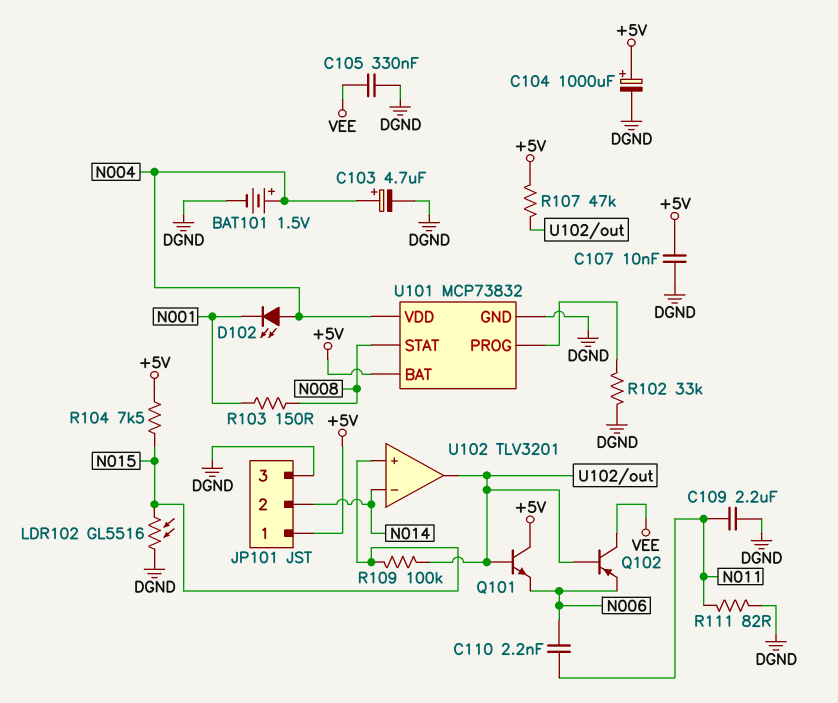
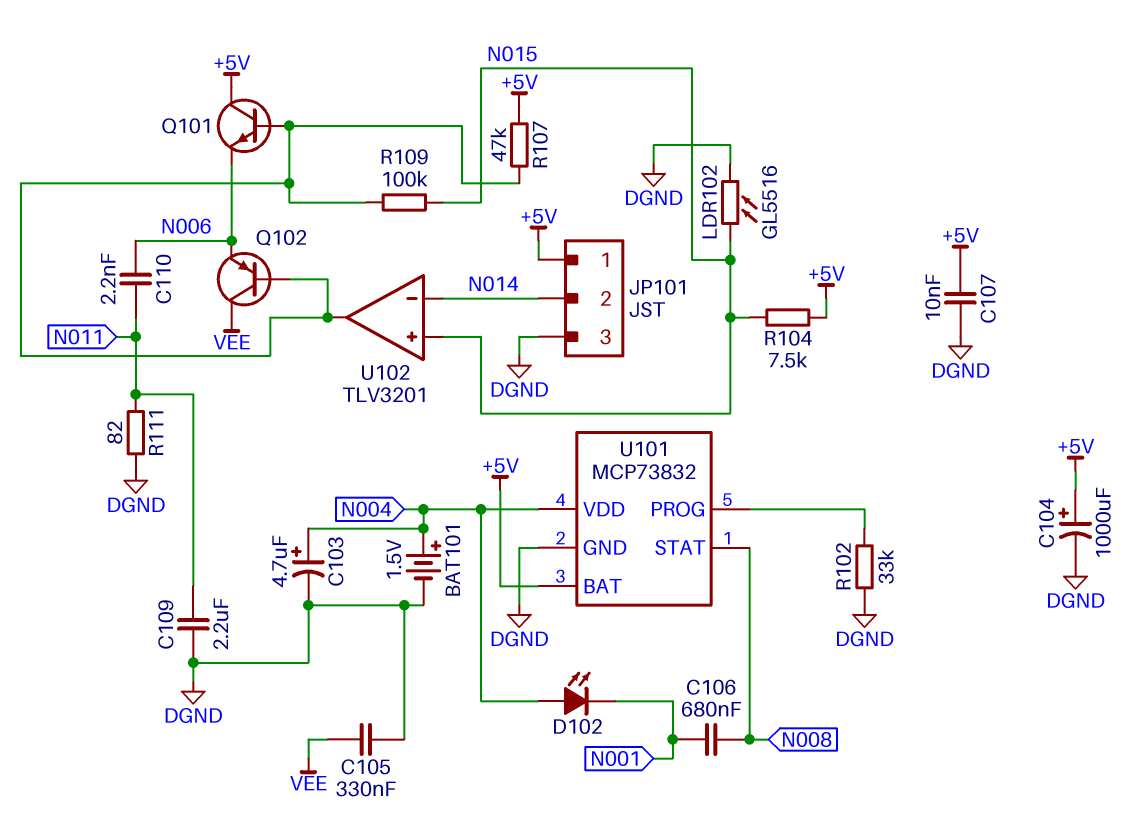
C106: none -> 680nF (N001, N008)
R103: 150 (N001, N008) -> none

